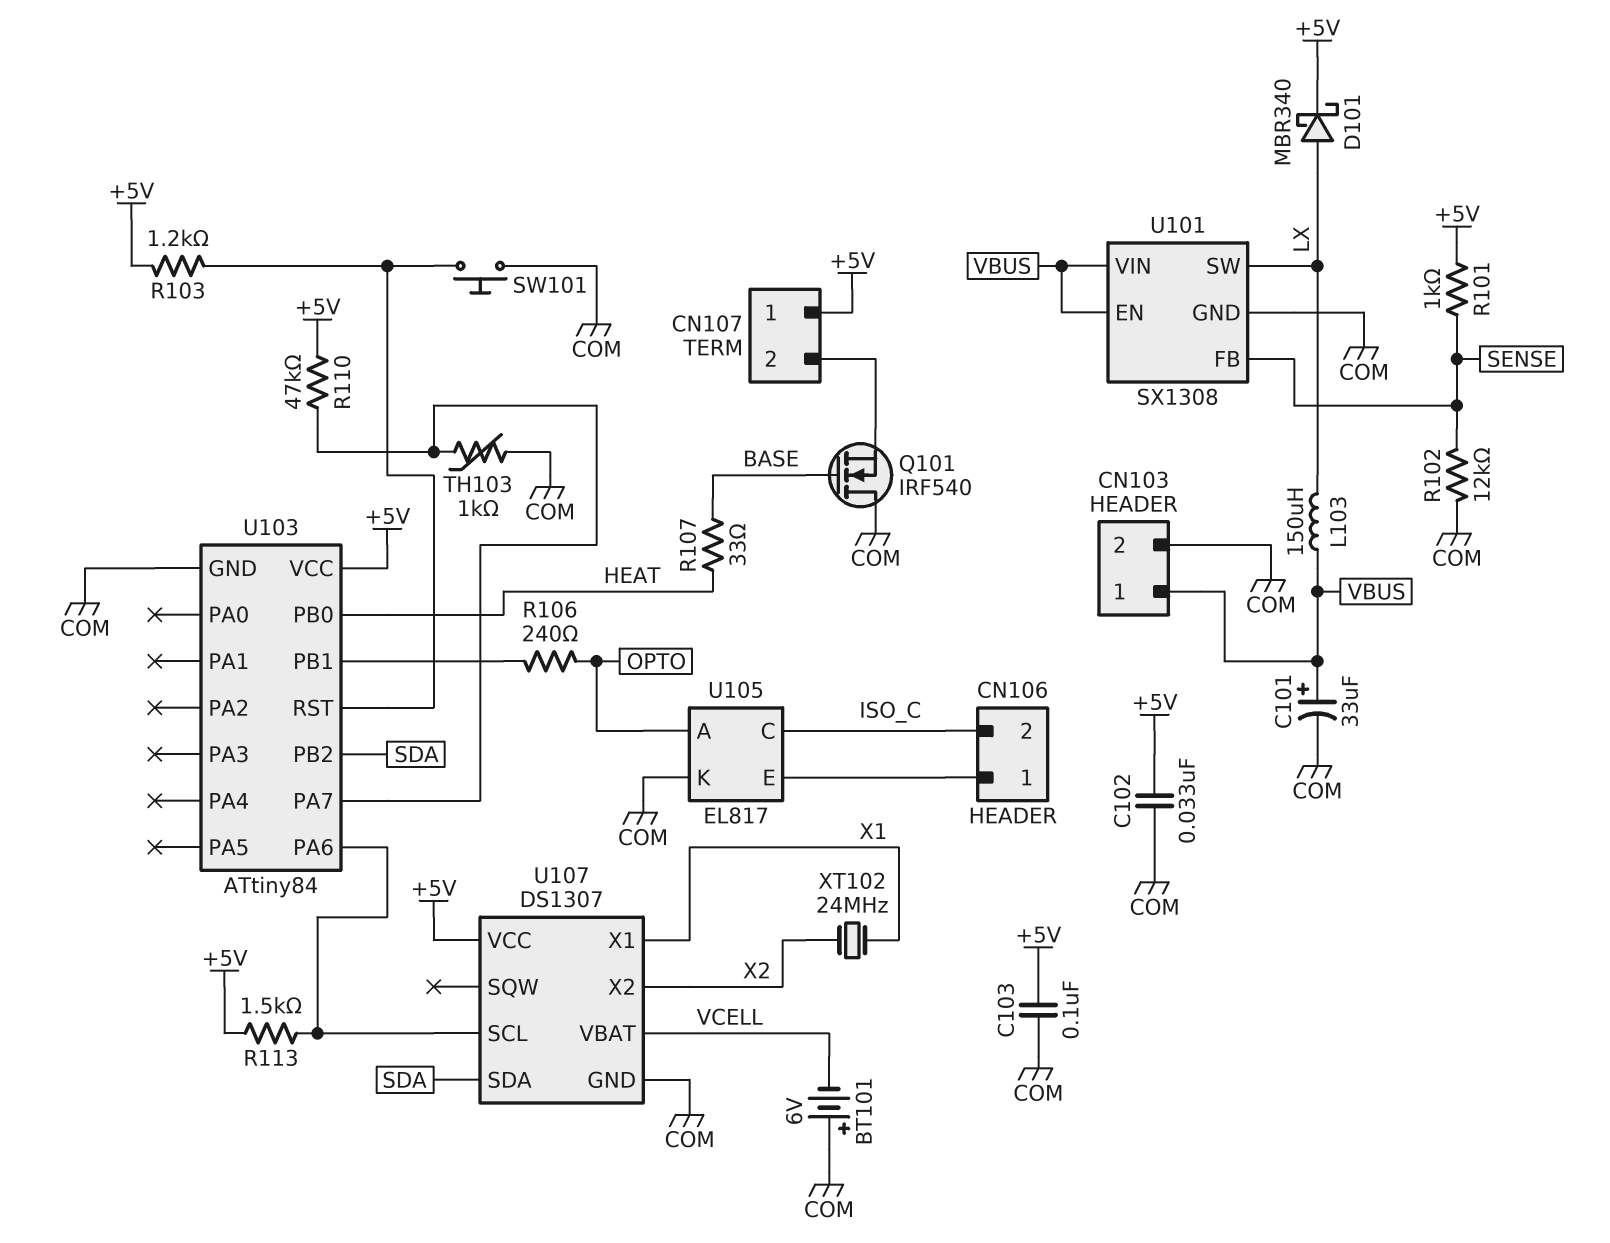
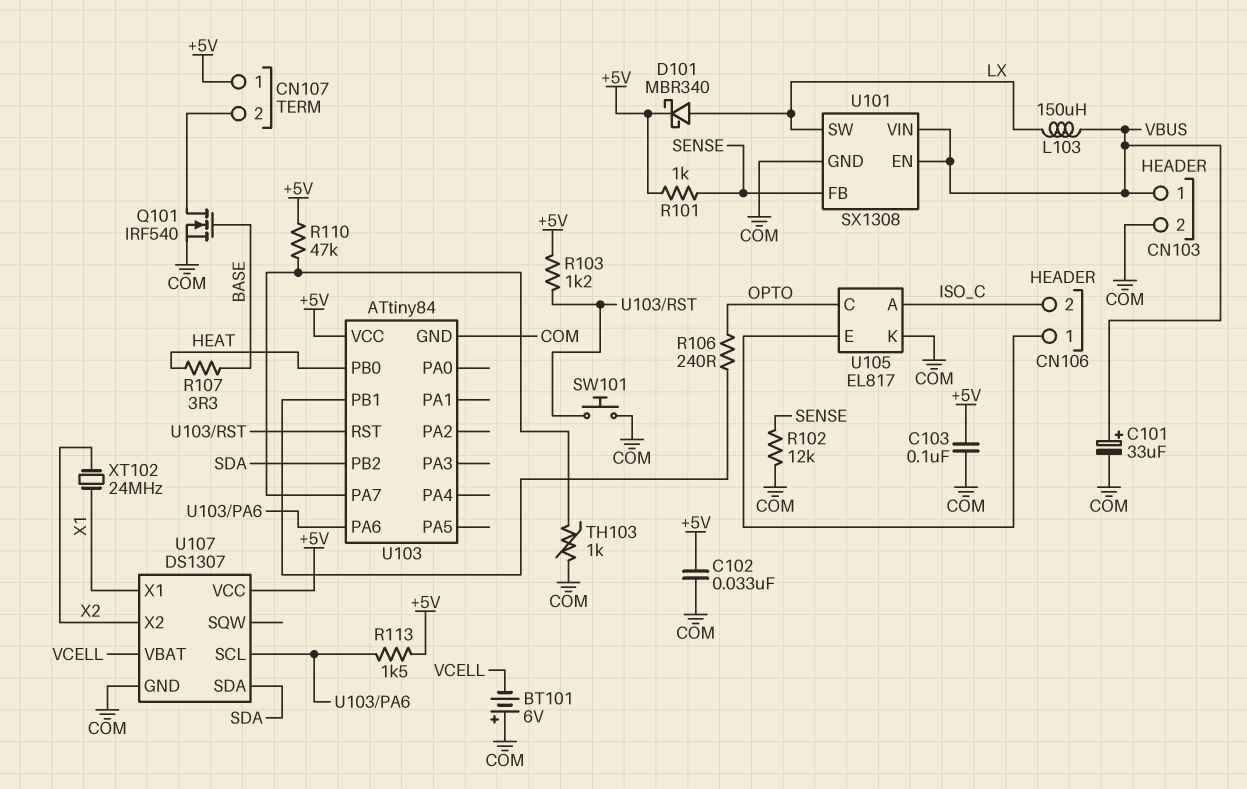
Q101: NMOS IRF540 (G BASE, D COM, S CN107/2) -> NMOS IRF540 (G BASE, D CN107/2, S COM)
R107: 33 (BASE, HEAT) -> 3.3 (BASE, HEAT)
U105 pin A: OPTO -> ISO_C
U105 pin C: ISO_C -> OPTO

